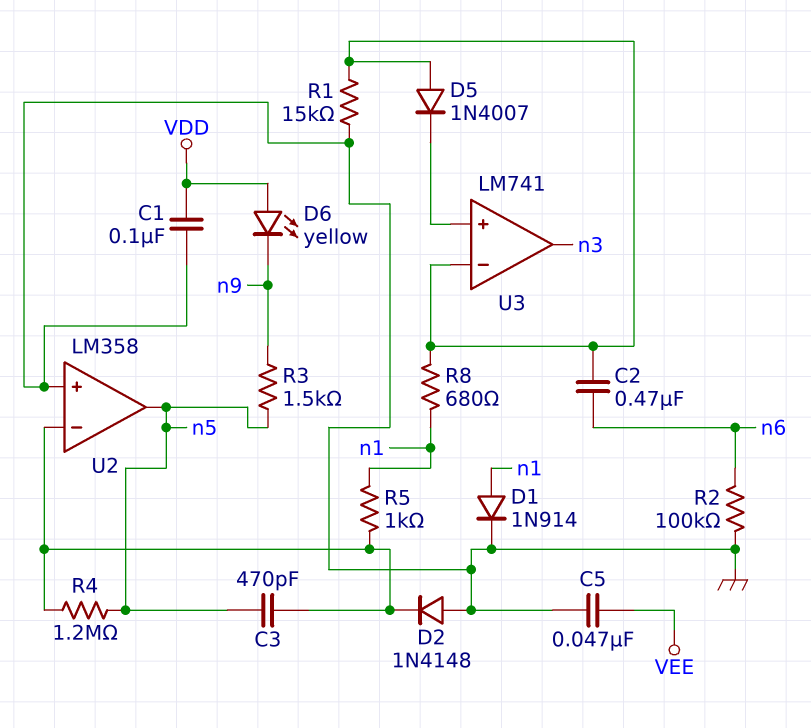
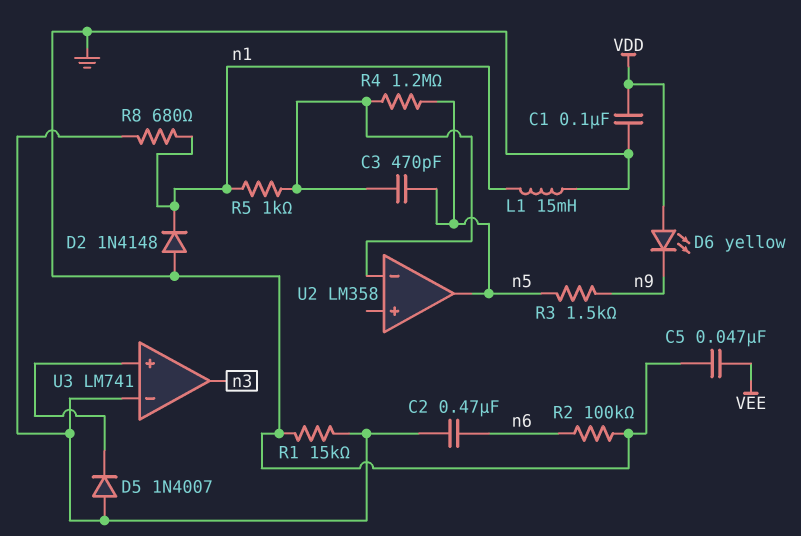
D1: diode 1N914 (A n1, K GND) -> none
D2: diode 1N4148 (A GND, K U2/in-) -> diode 1N4148 (A GND, K n1)
L1: none -> 15mH (GND, n1)
U2 pin in+: GND -> none

